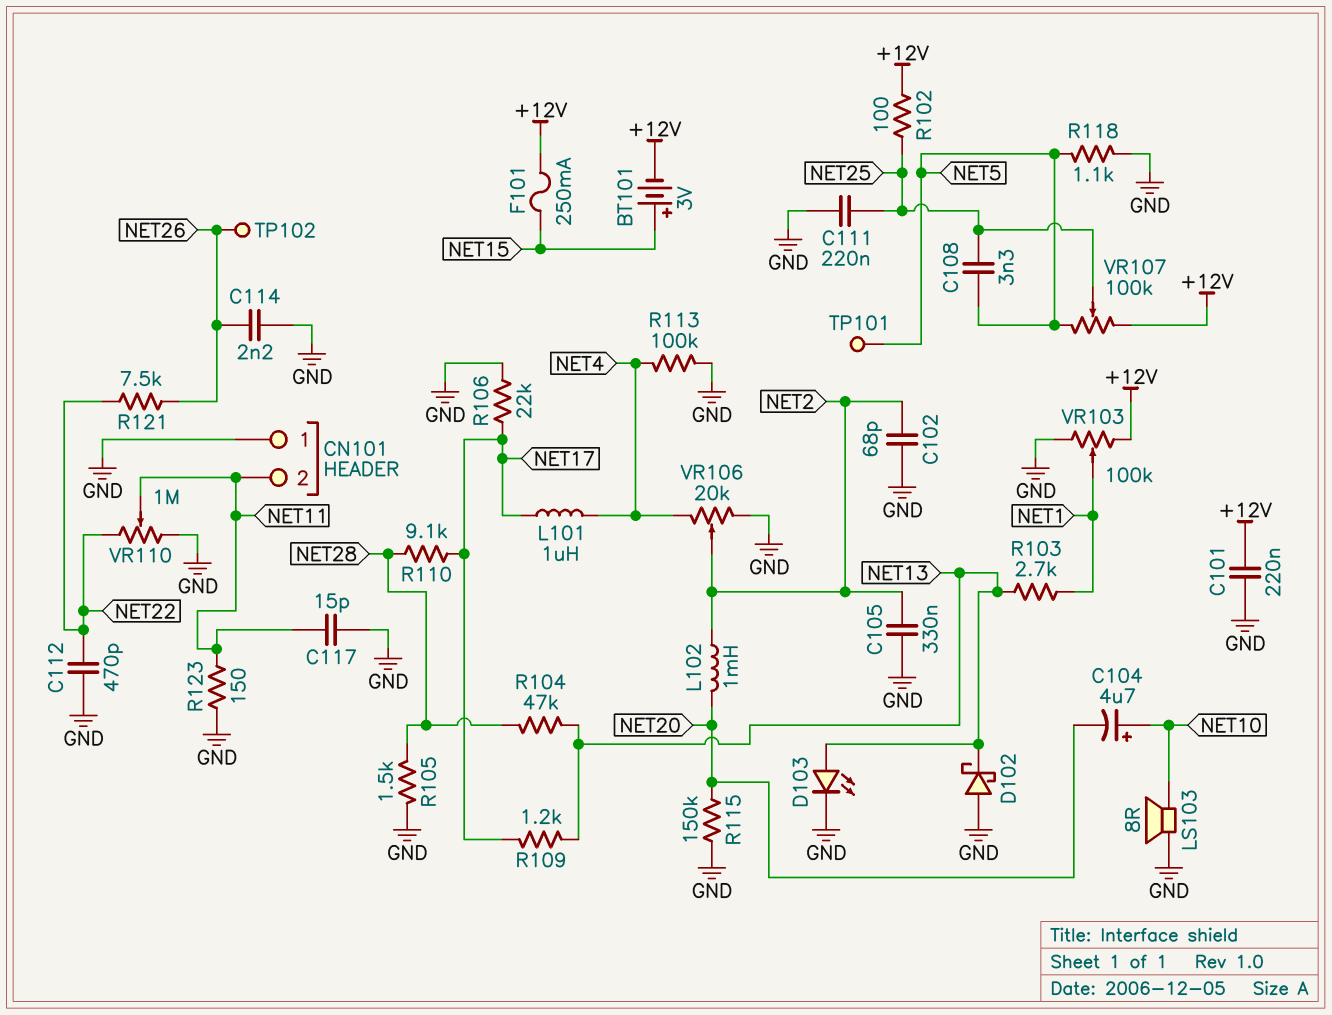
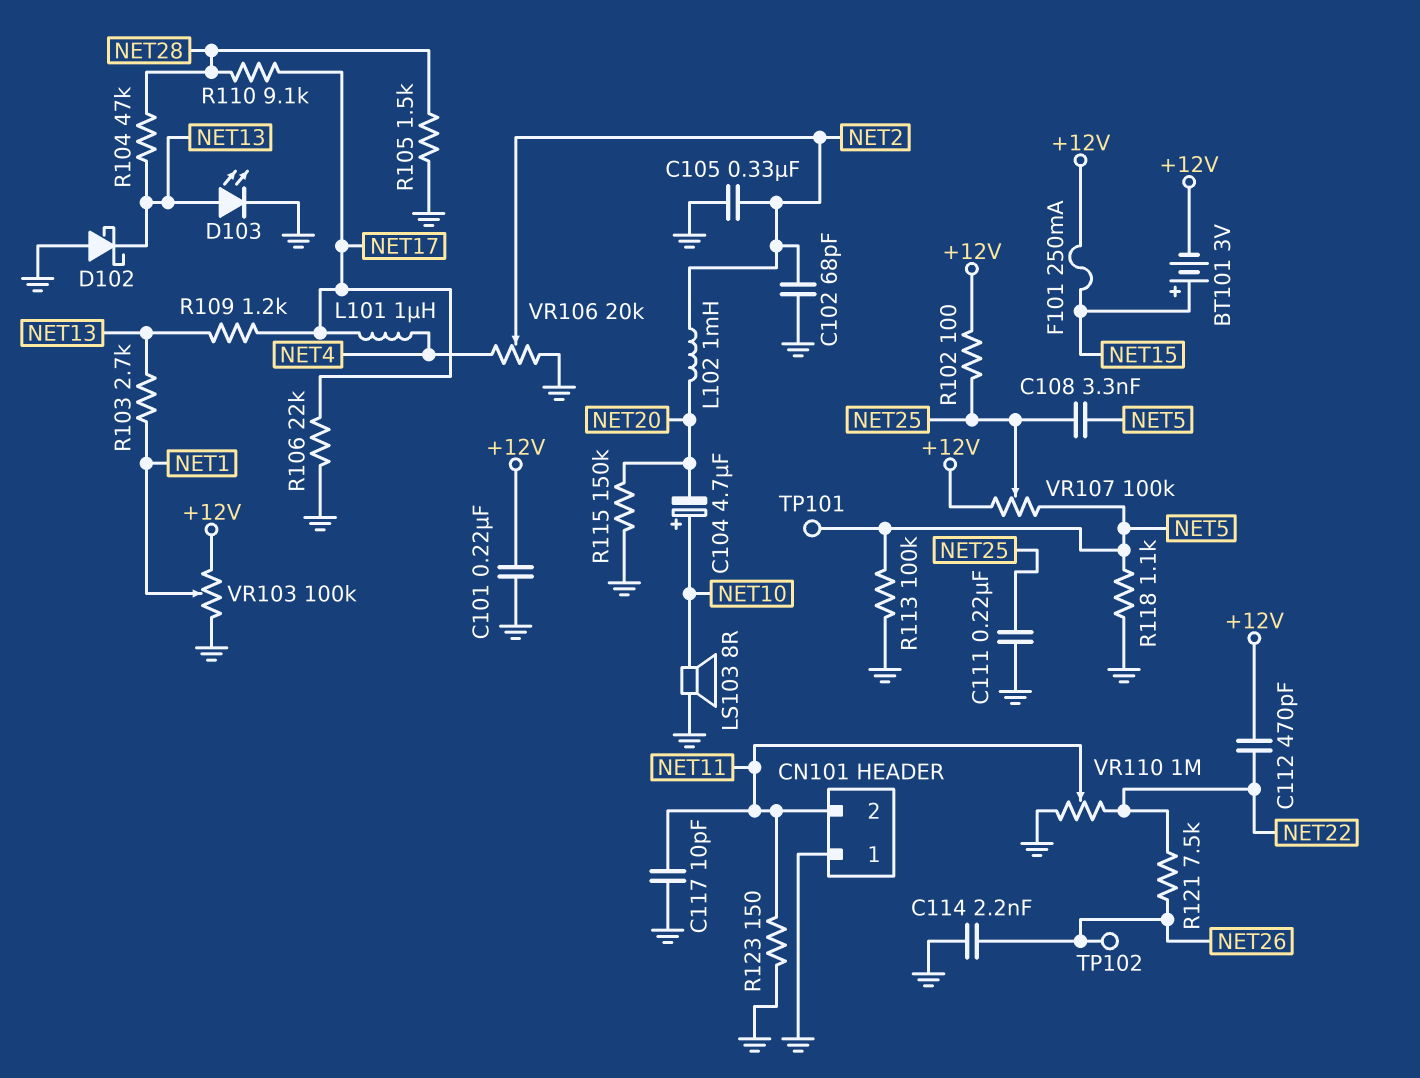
C112: 470pF (GND, NET22) -> 470pF (+12V, NET22)
C117: 15pF (GND, NET11) -> 10pF (GND, NET11)
R113: 100k (GND, NET4) -> 100k (GND, NET5)

